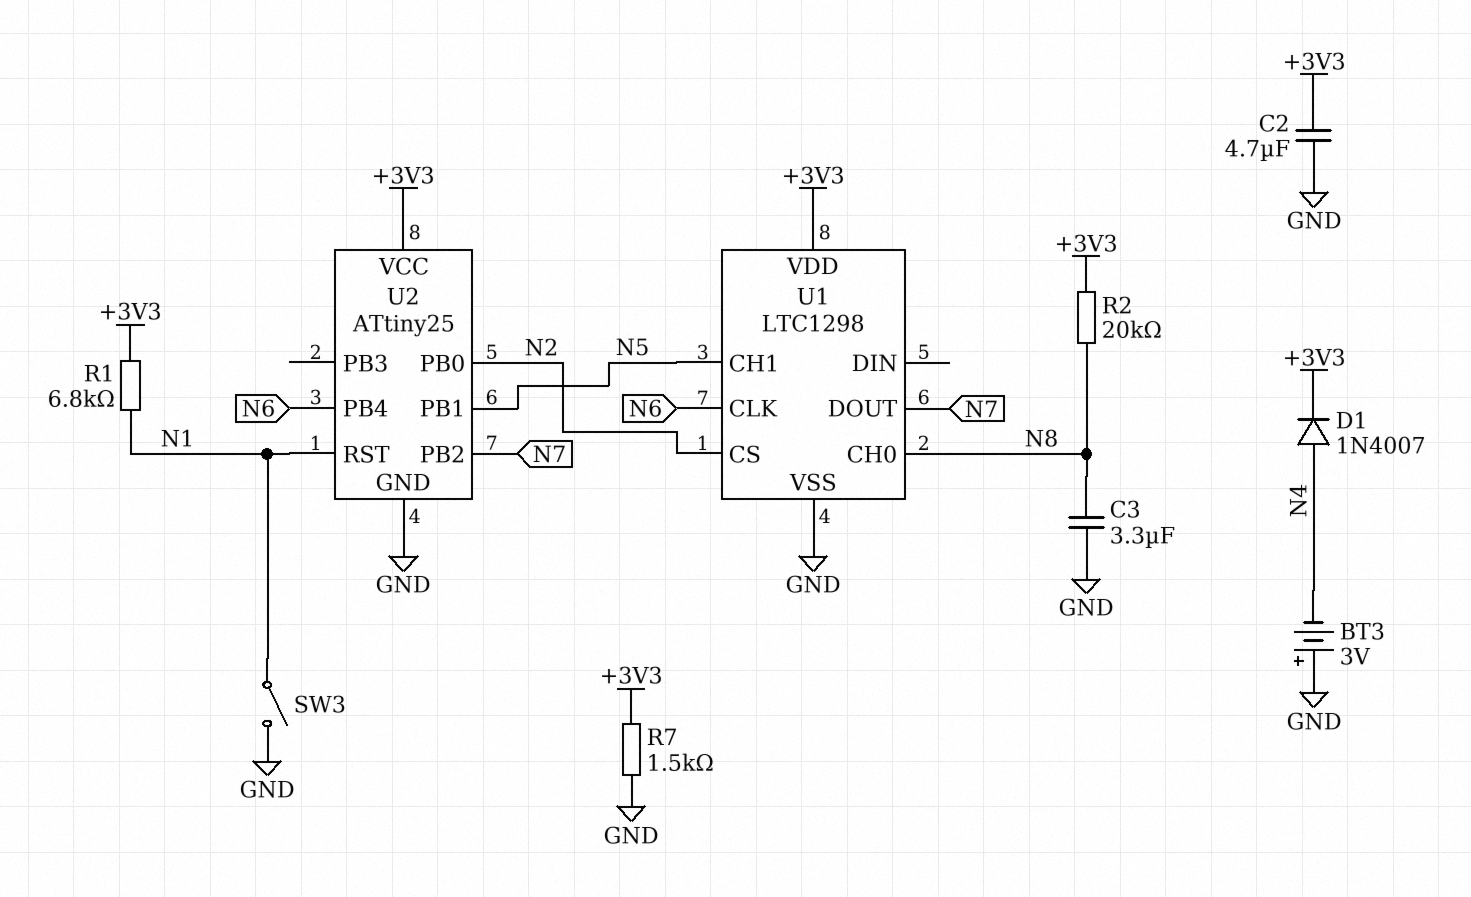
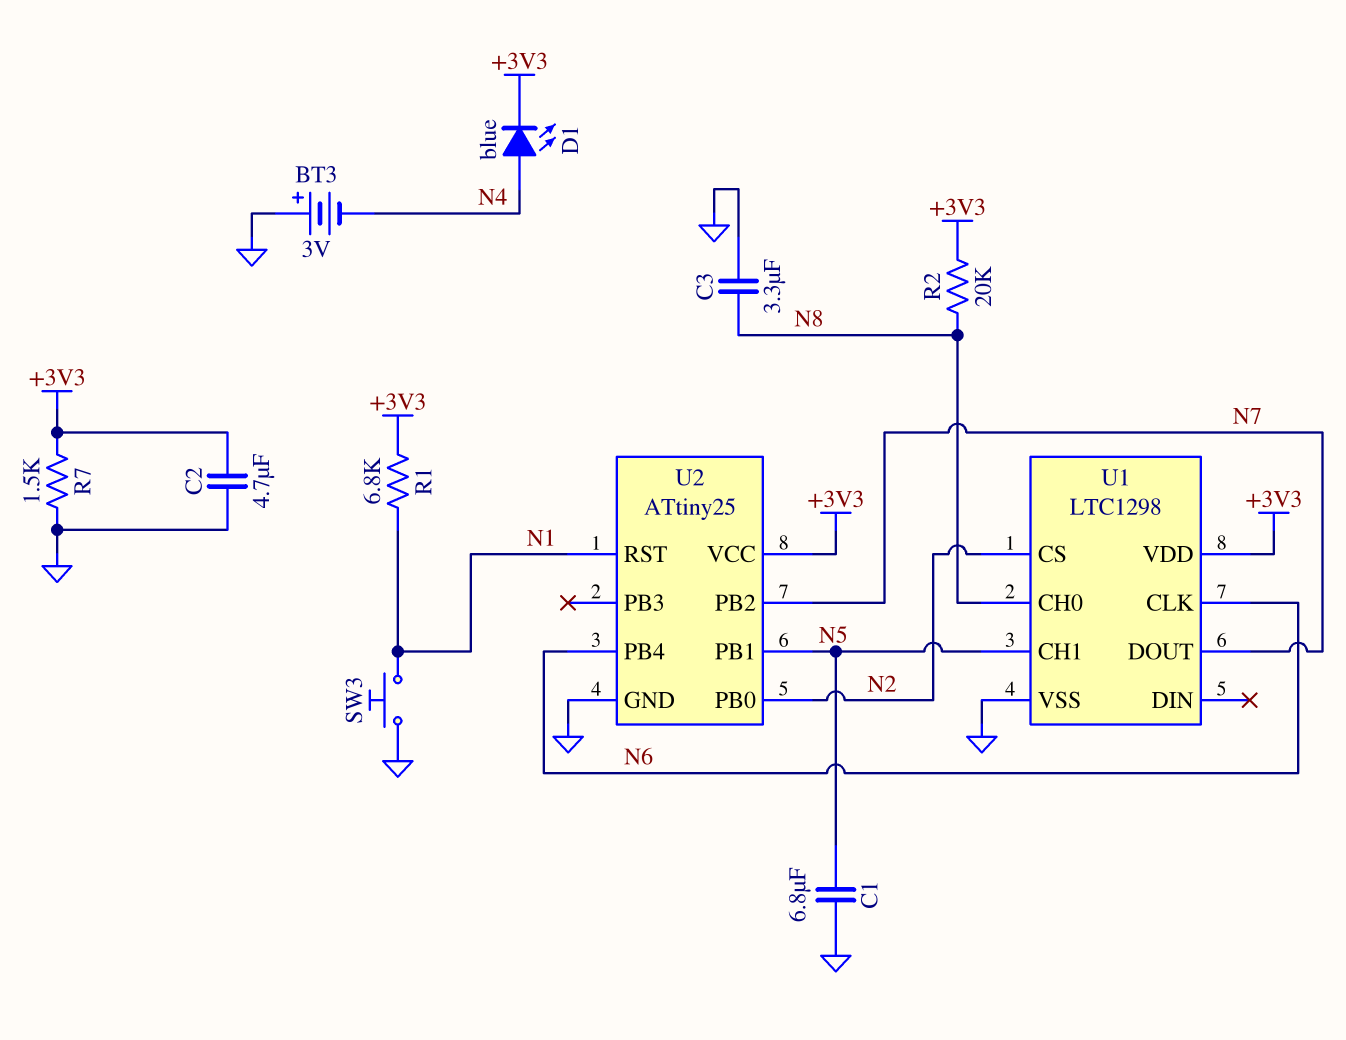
C1: none -> 6.8uF (GND, N5)
D1: diode 1N4007 (A N4, K +3V3) -> LED blue (A N4, K +3V3)
SW3: switch (GND, N1) -> button (GND, N1)

